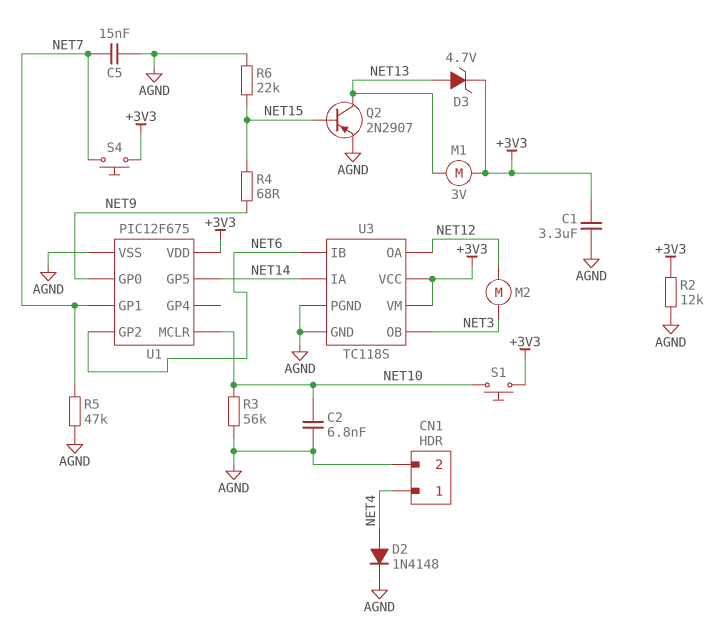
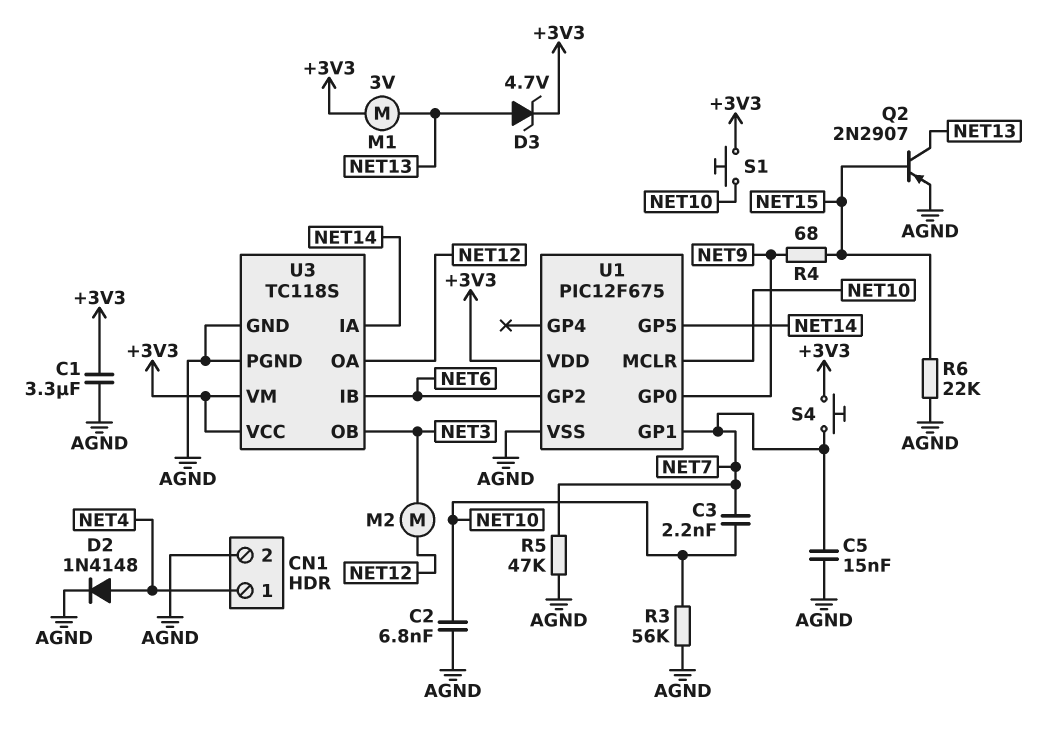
C3: none -> 2.2nF (NET7, NET10)
R2: 12k (+3V3, AGND) -> none

